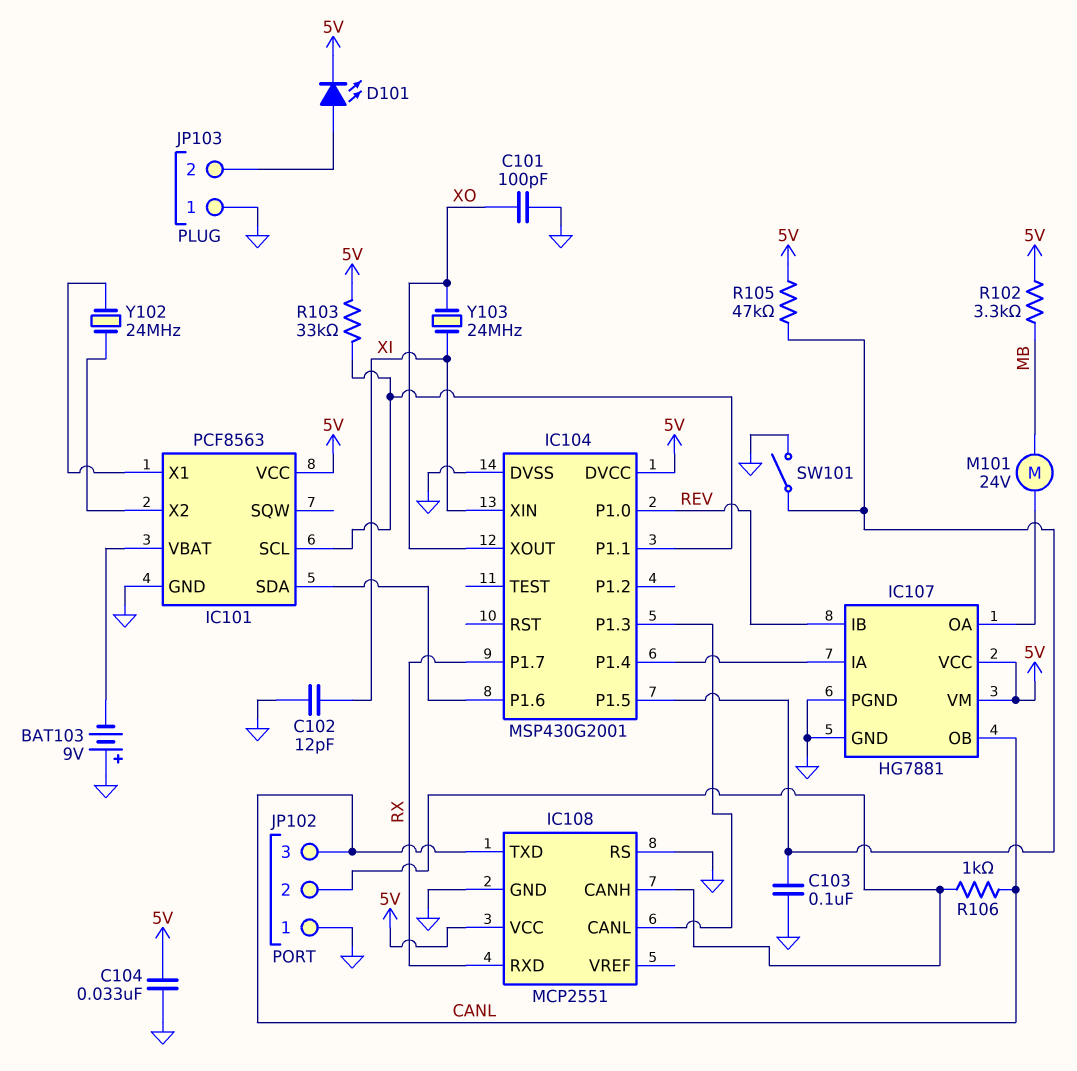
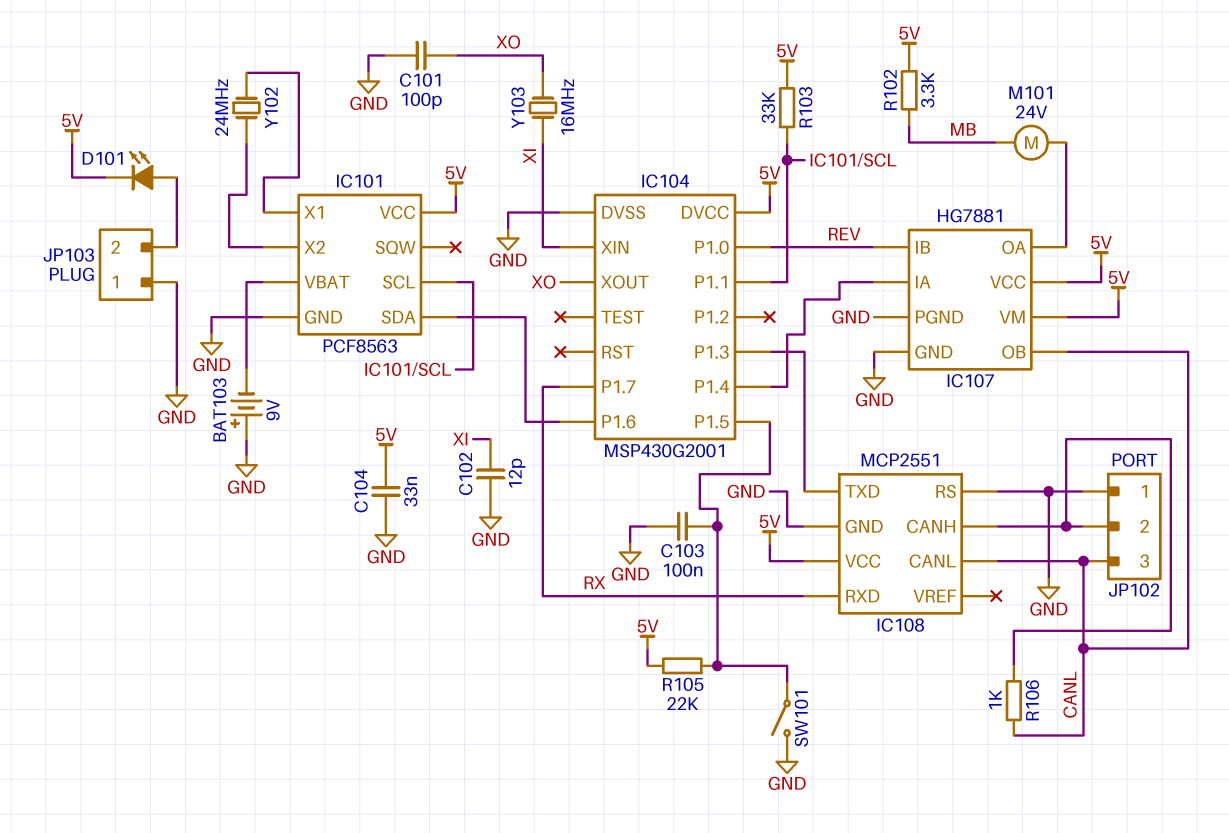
IC108 pin CANL: IC104/P1.3 -> CANL
IC108 pin TXD: CANL -> IC104/P1.3
R105: 47k (5V, IC104/P1.5) -> 22k (5V, IC104/P1.5)
Y103: 24MHz (XI, XO) -> 16MHz (XI, XO)

